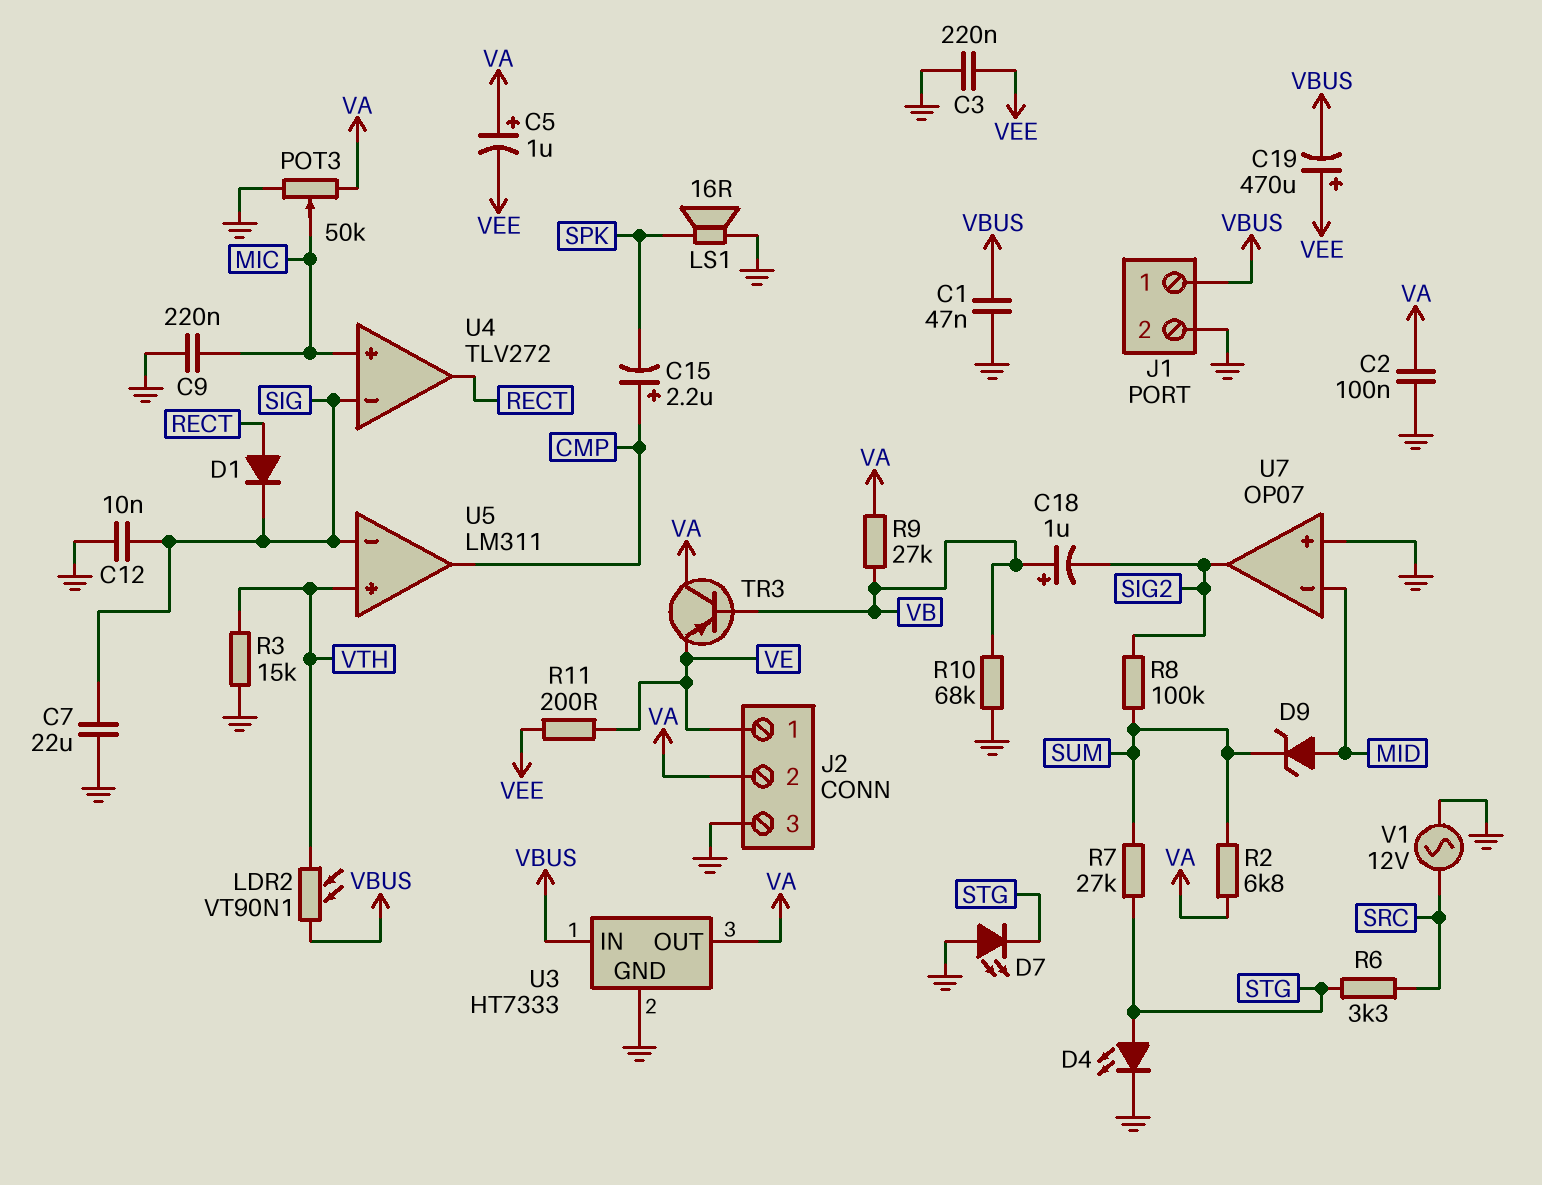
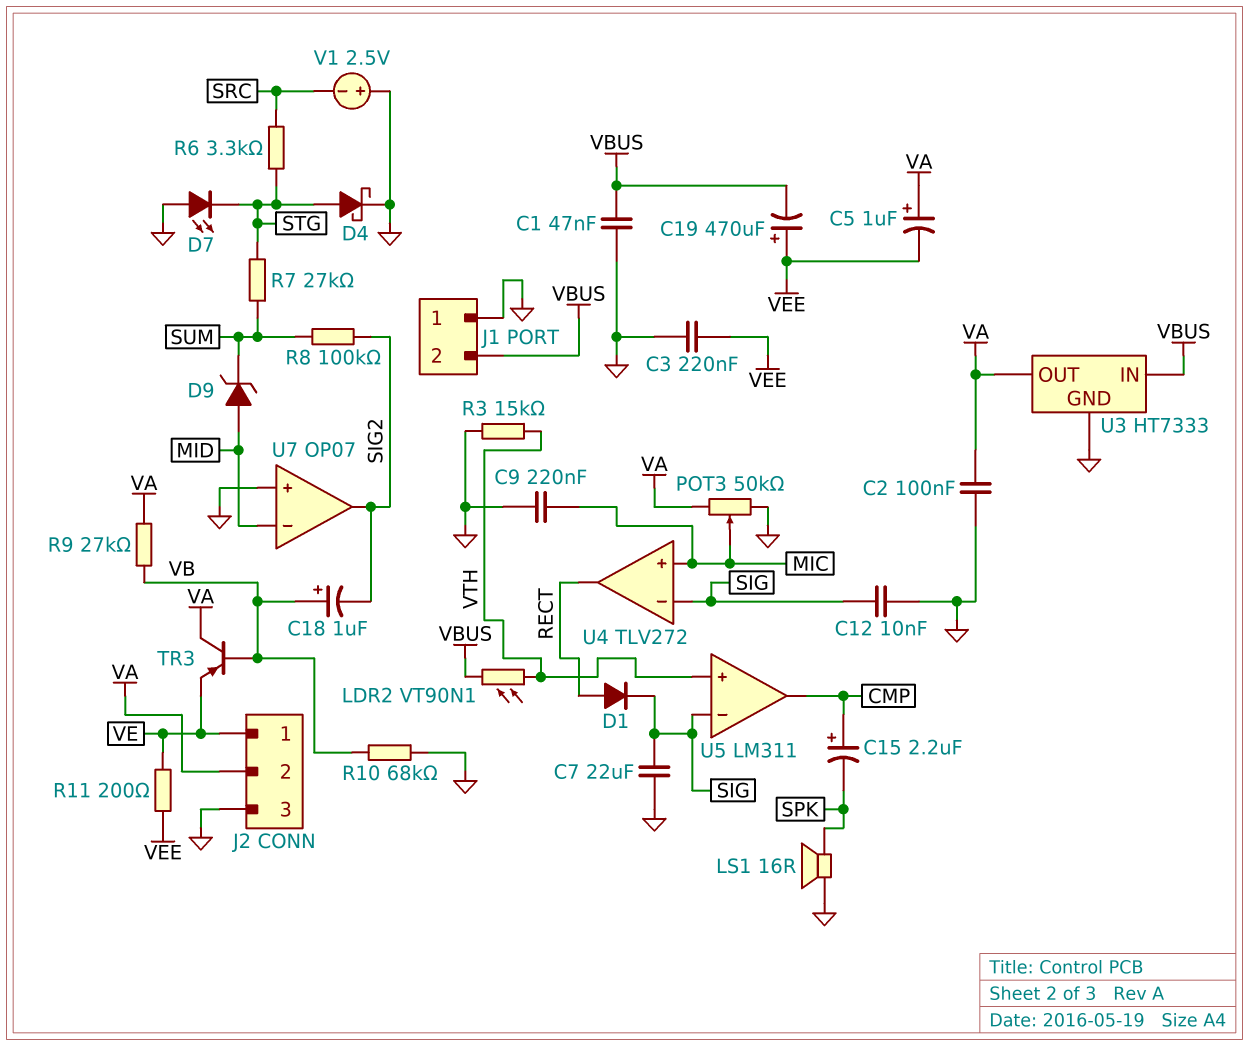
D4: LED (A STG, K GND) -> schottky (A STG, K GND)
J1 pin 1: VBUS -> GND
J1 pin 2: GND -> VBUS
R2: 6.8k (SUM, VA) -> none
V1: AC 12V (GND, SRC) -> 2.5V (plus GND, minus SRC)

